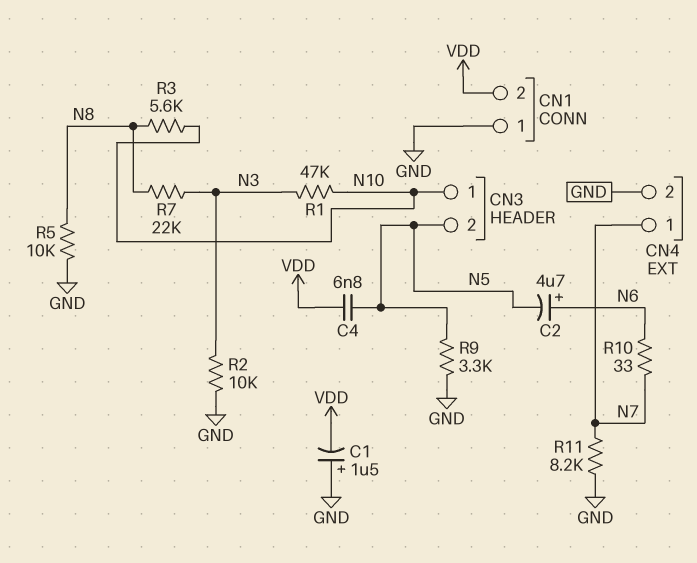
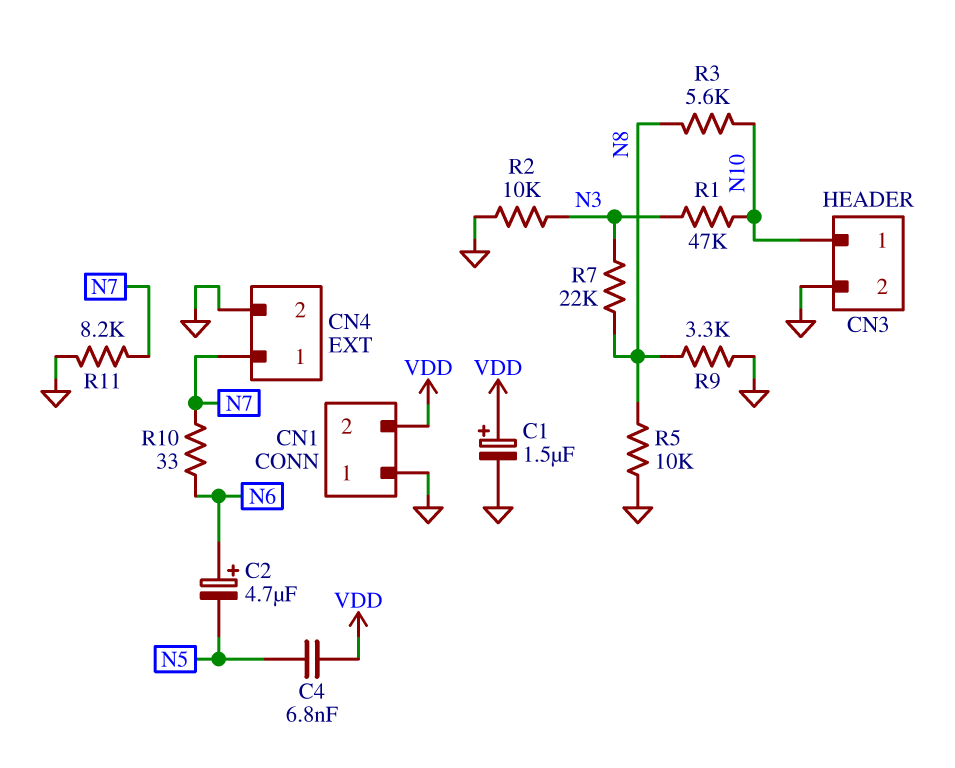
C1: 1.5uF (plus GND, minus VDD) -> 1.5uF (plus VDD, minus GND)
CN3 pin 2: N5 -> GND
R9: 3.3k (GND, N5) -> 3.3k (GND, N8)

